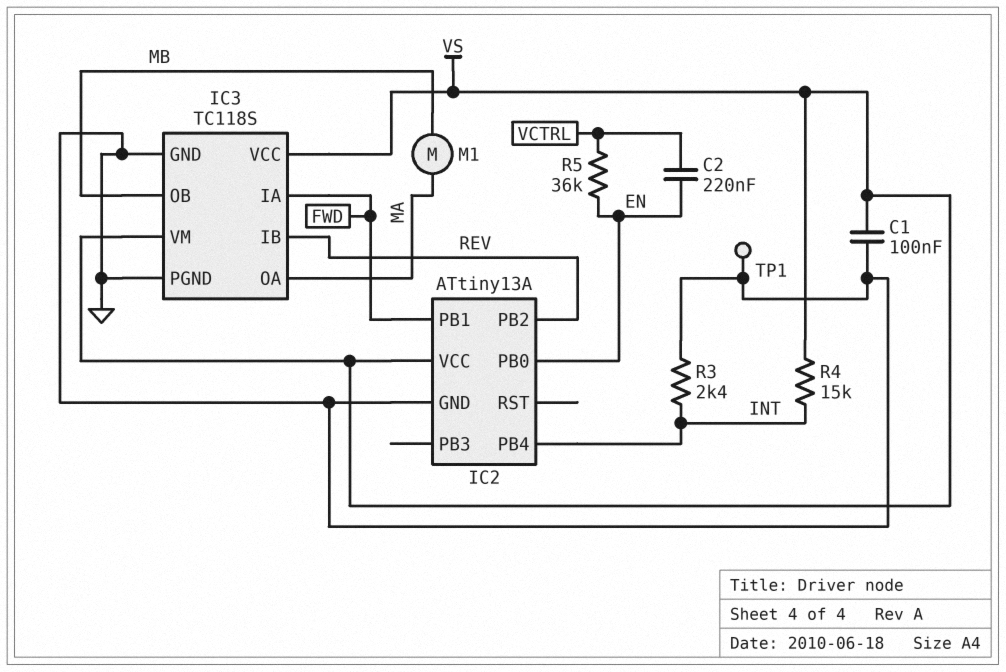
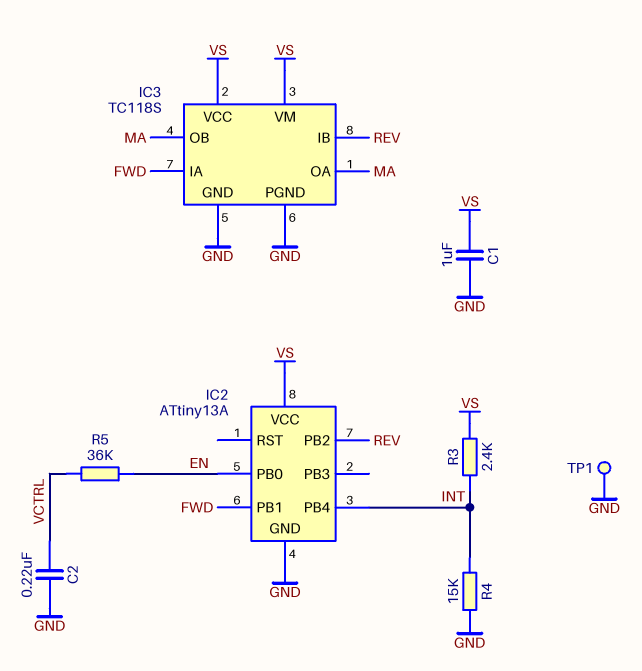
C1: 100nF (GND, VS) -> 1uF (GND, VS)
C2: 220nF (EN, VCTRL) -> 220nF (GND, VCTRL)
IC3 pin OB: MB -> MA
M1: motor (MA, MB) -> none
R3: 2.4k (GND, INT) -> 2.4k (INT, VS)
R4: 15k (INT, VS) -> 15k (GND, INT)

